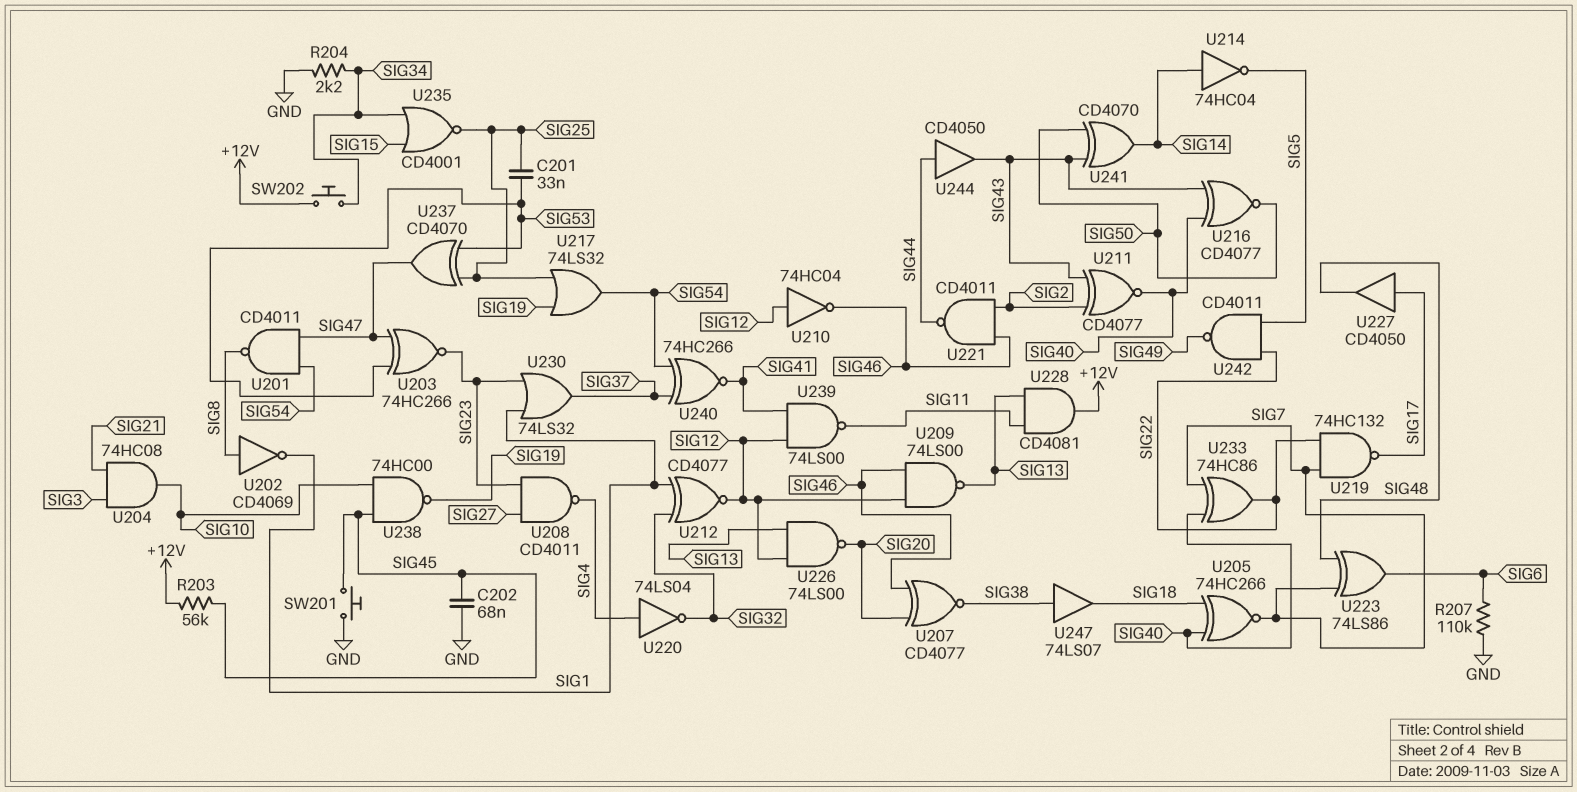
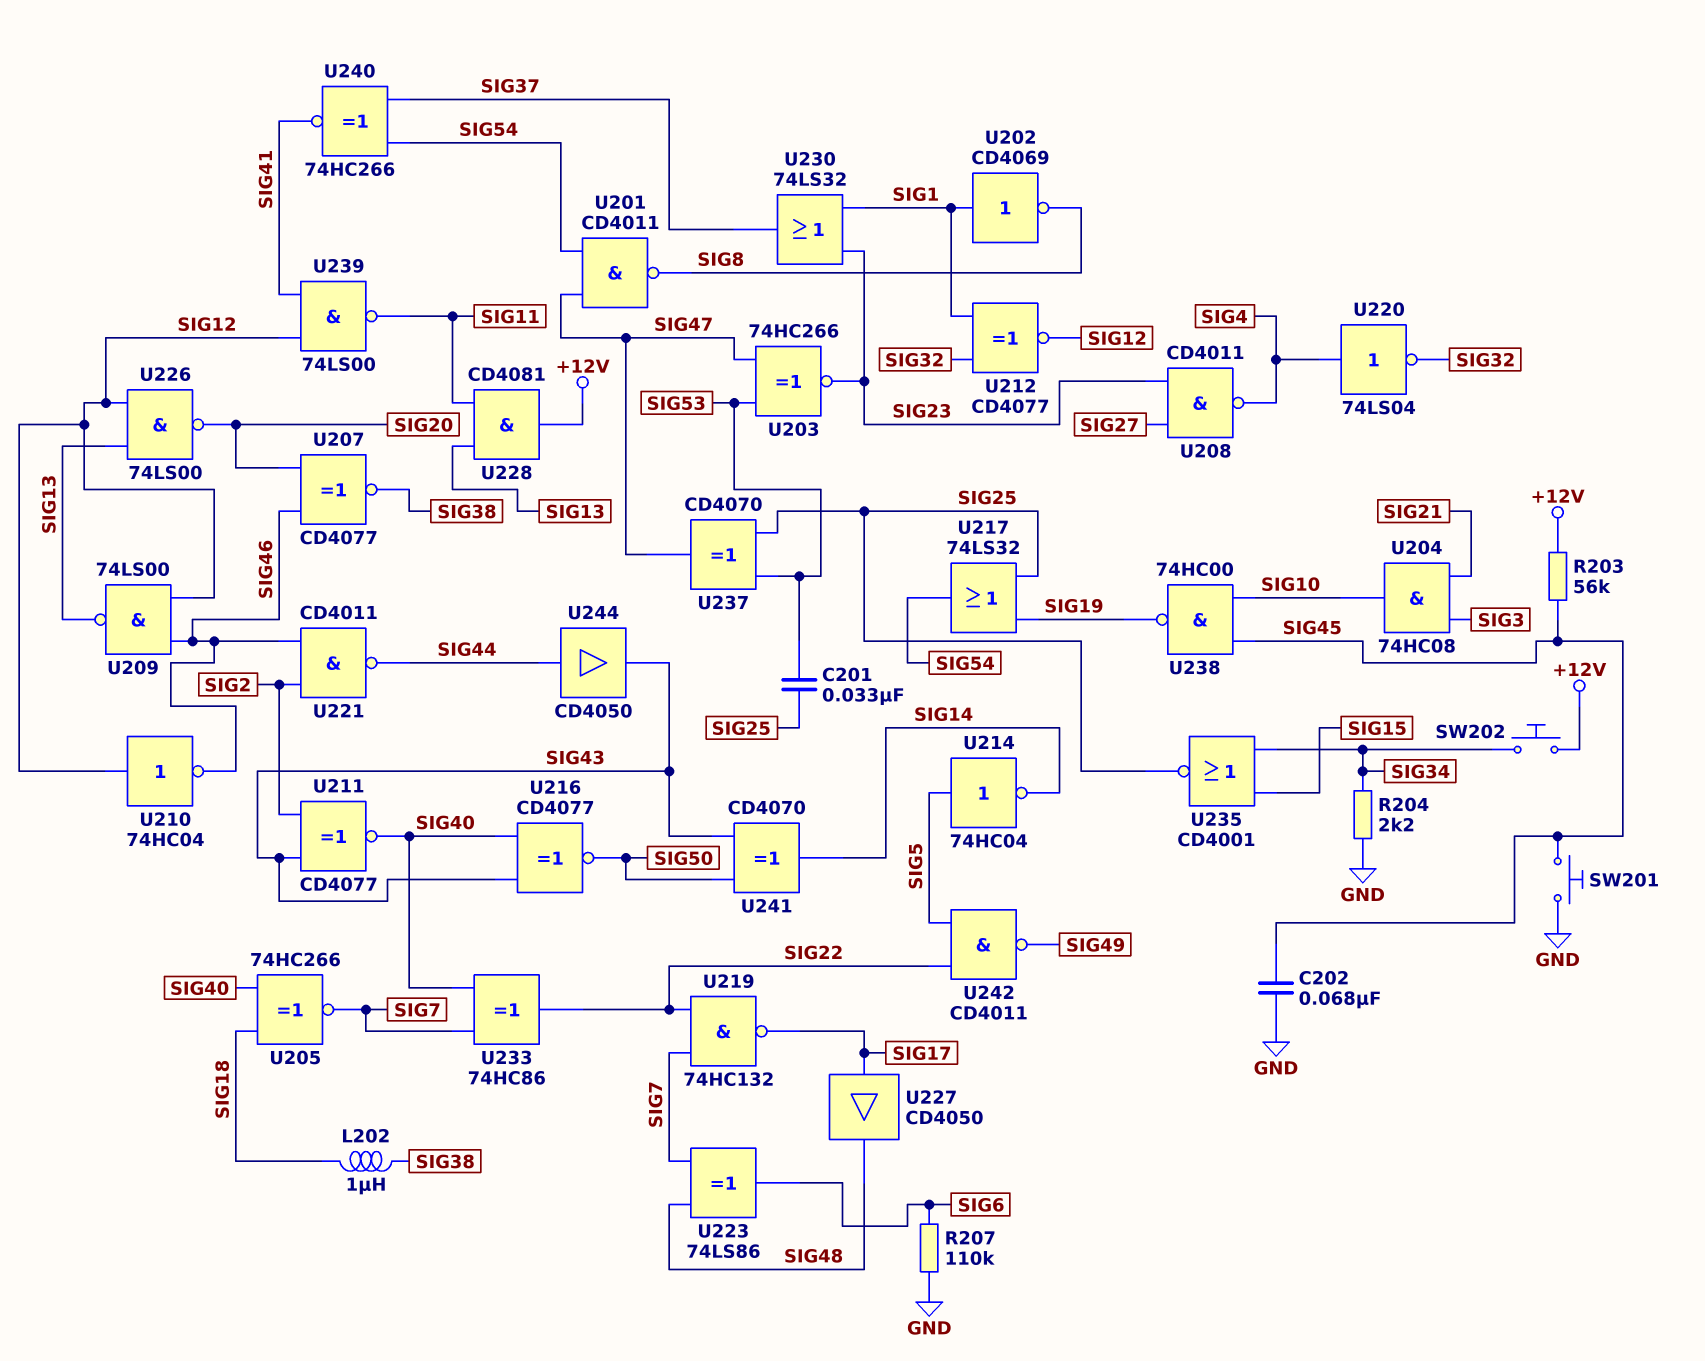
L202: none -> 1uH (SIG18, SIG38)
U202: NOT CD4069 (in SIG8, out SIG1) -> NOT CD4069 (in SIG1, out SIG8)
U214: NOT 74HC04 (in SIG14, out SIG5) -> NOT 74HC04 (in SIG5, out SIG14)
U247: buffer 74LS07 (in SIG38, out SIG18) -> none

